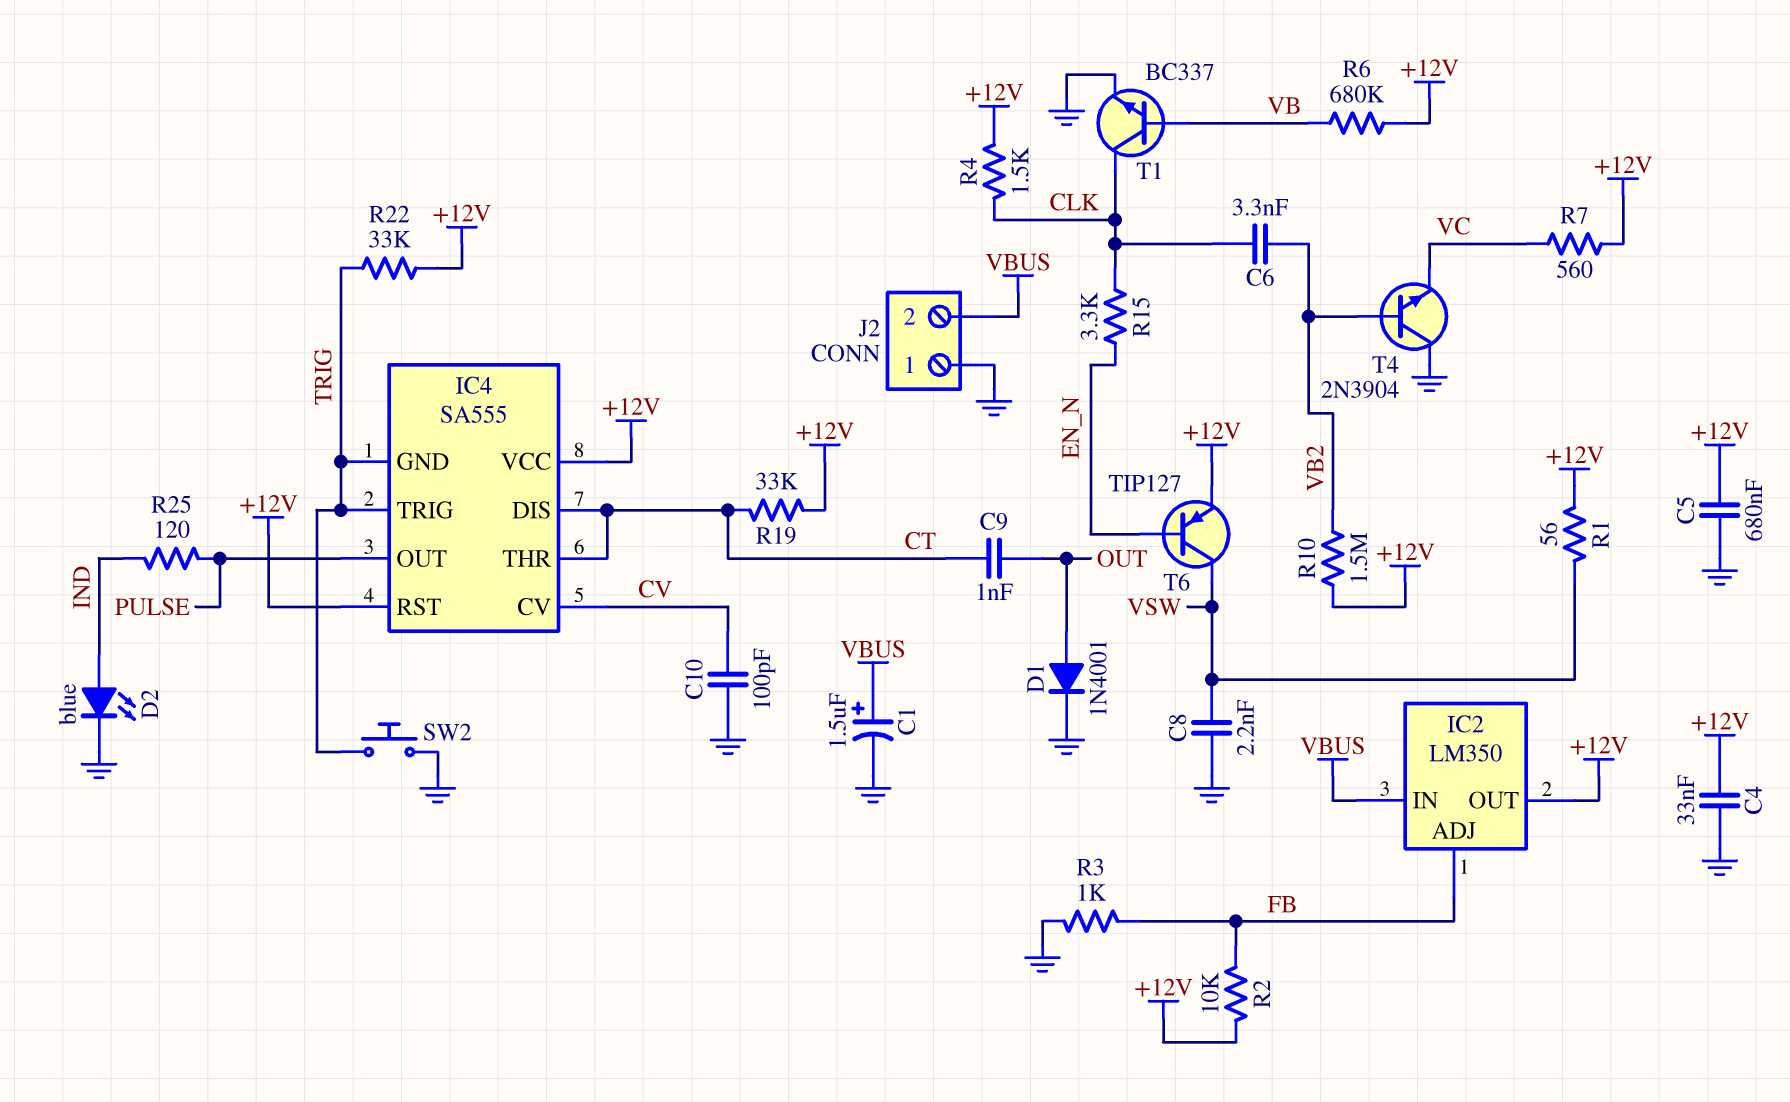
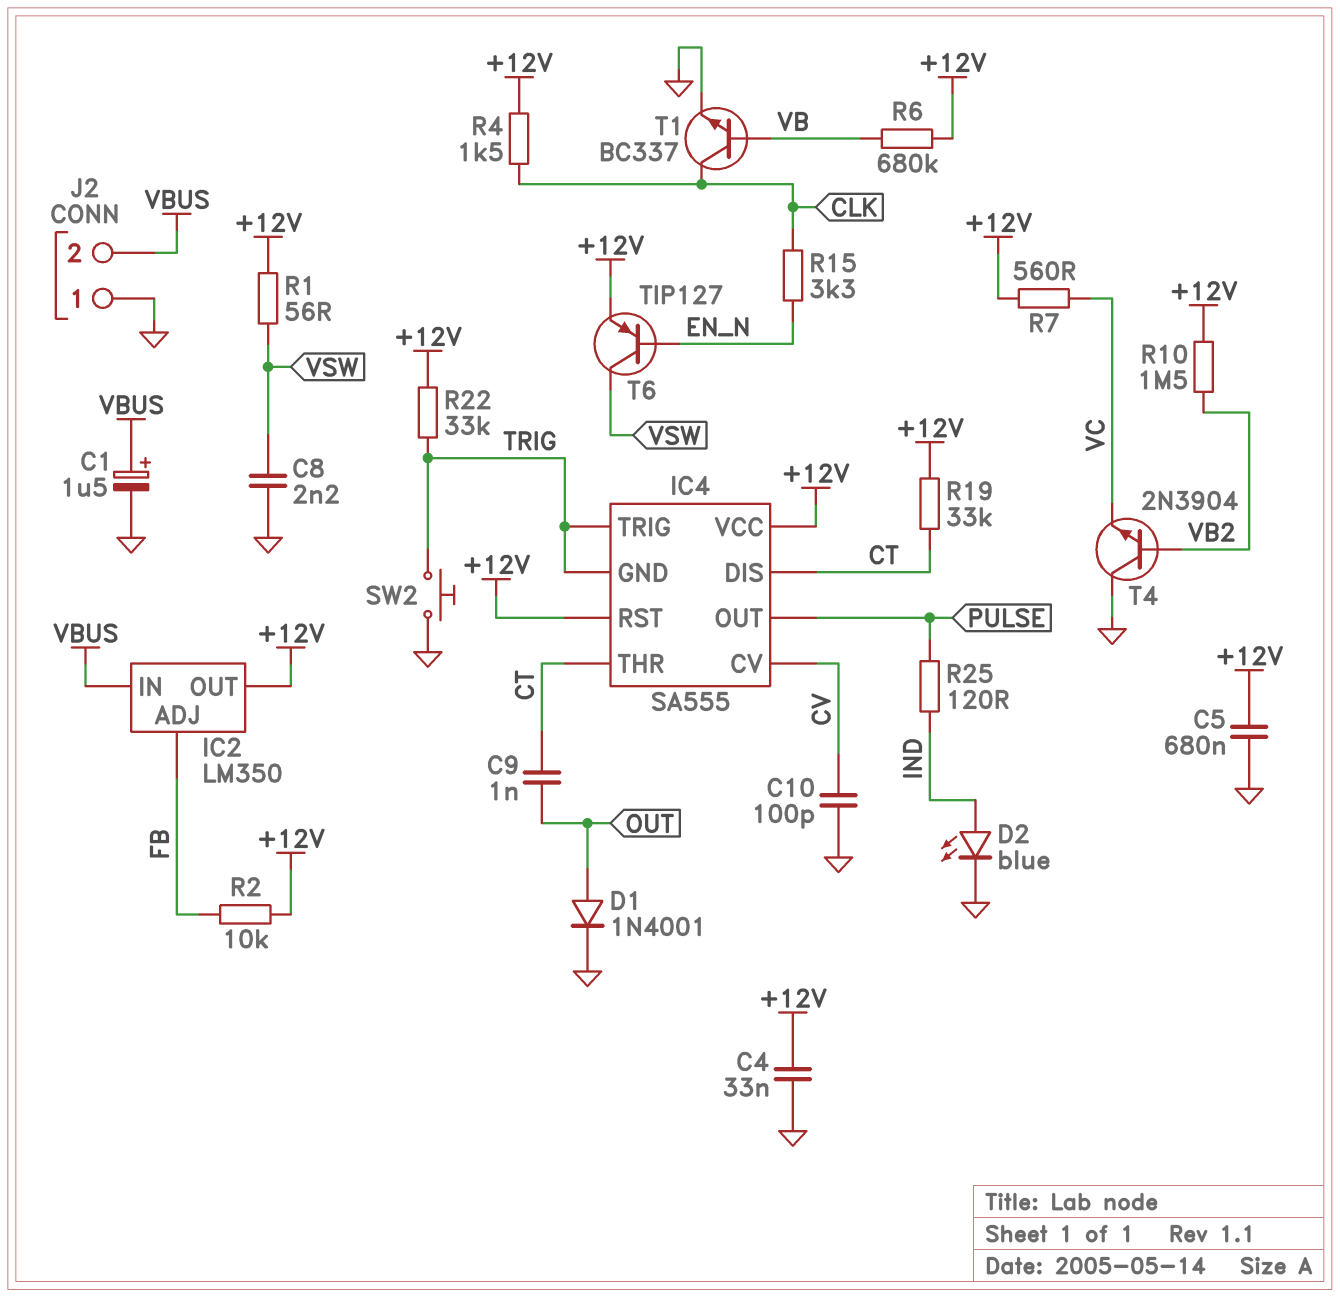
C6: 3.3nF (CLK, VB2) -> none
R3: 1k (FB, GND) -> none

